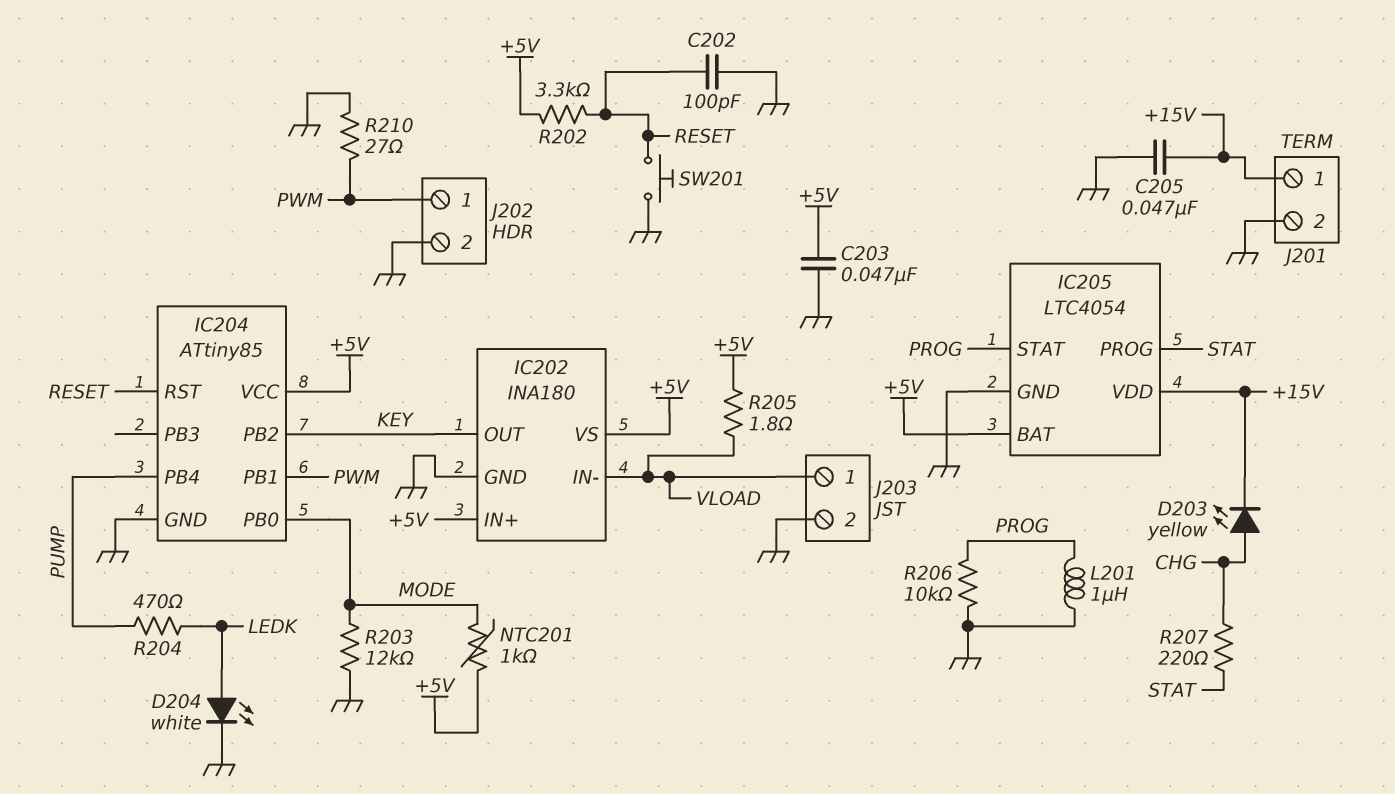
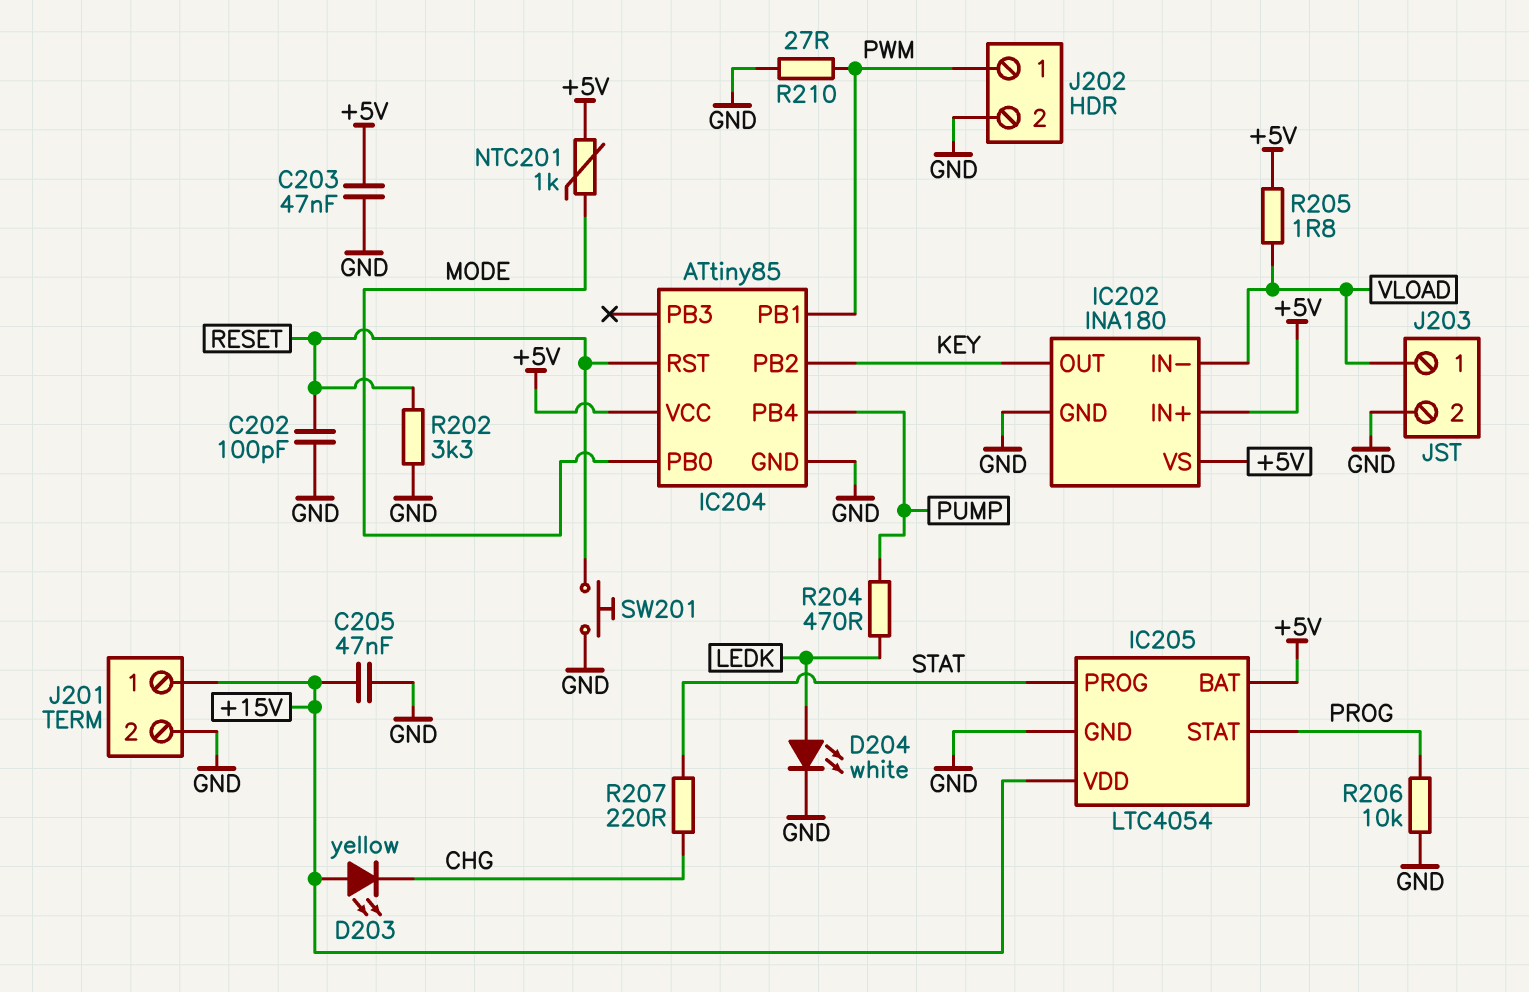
D203: LED yellow (A CHG, K +15V) -> LED yellow (A +15V, K CHG)
L201: 1uH (GND, PROG) -> none
R202: 3.3k (+5V, RESET) -> 3.3k (GND, RESET)
R203: 12k (GND, MODE) -> none

